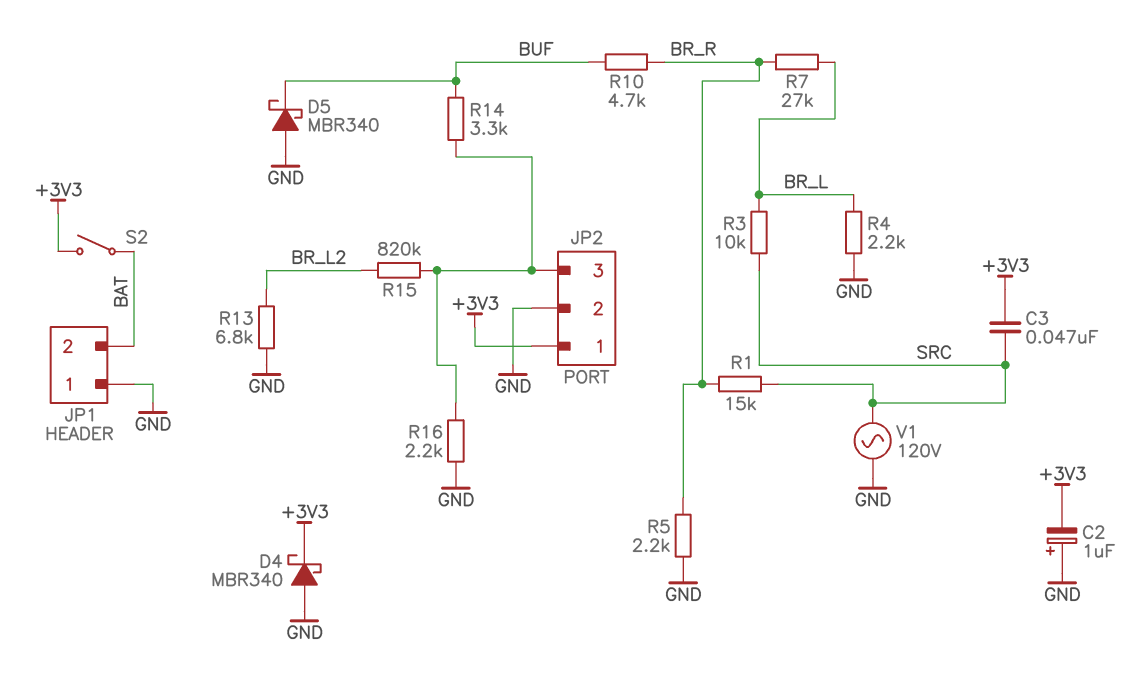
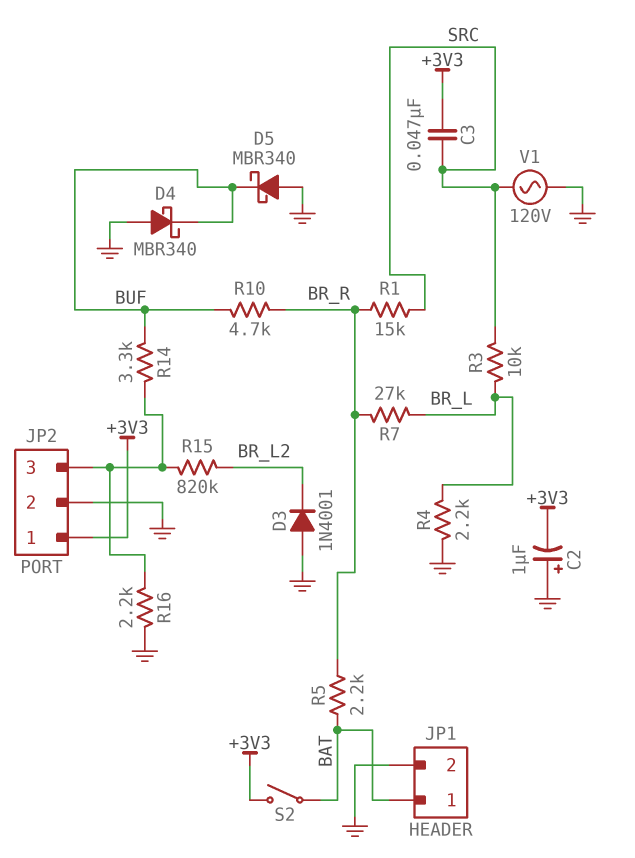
D3: none -> diode 1N4001 (A GND, K BR_L2)
D4: schottky MBR340 (A GND, K +3V3) -> schottky MBR340 (A GND, K BUF)
JP1 pin 1: GND -> BAT
JP1 pin 2: BAT -> GND
R5: 2.2k (BR_R, GND) -> 2.2k (BAT, BR_R)
R13: 6.8k (BR_L2, GND) -> none

